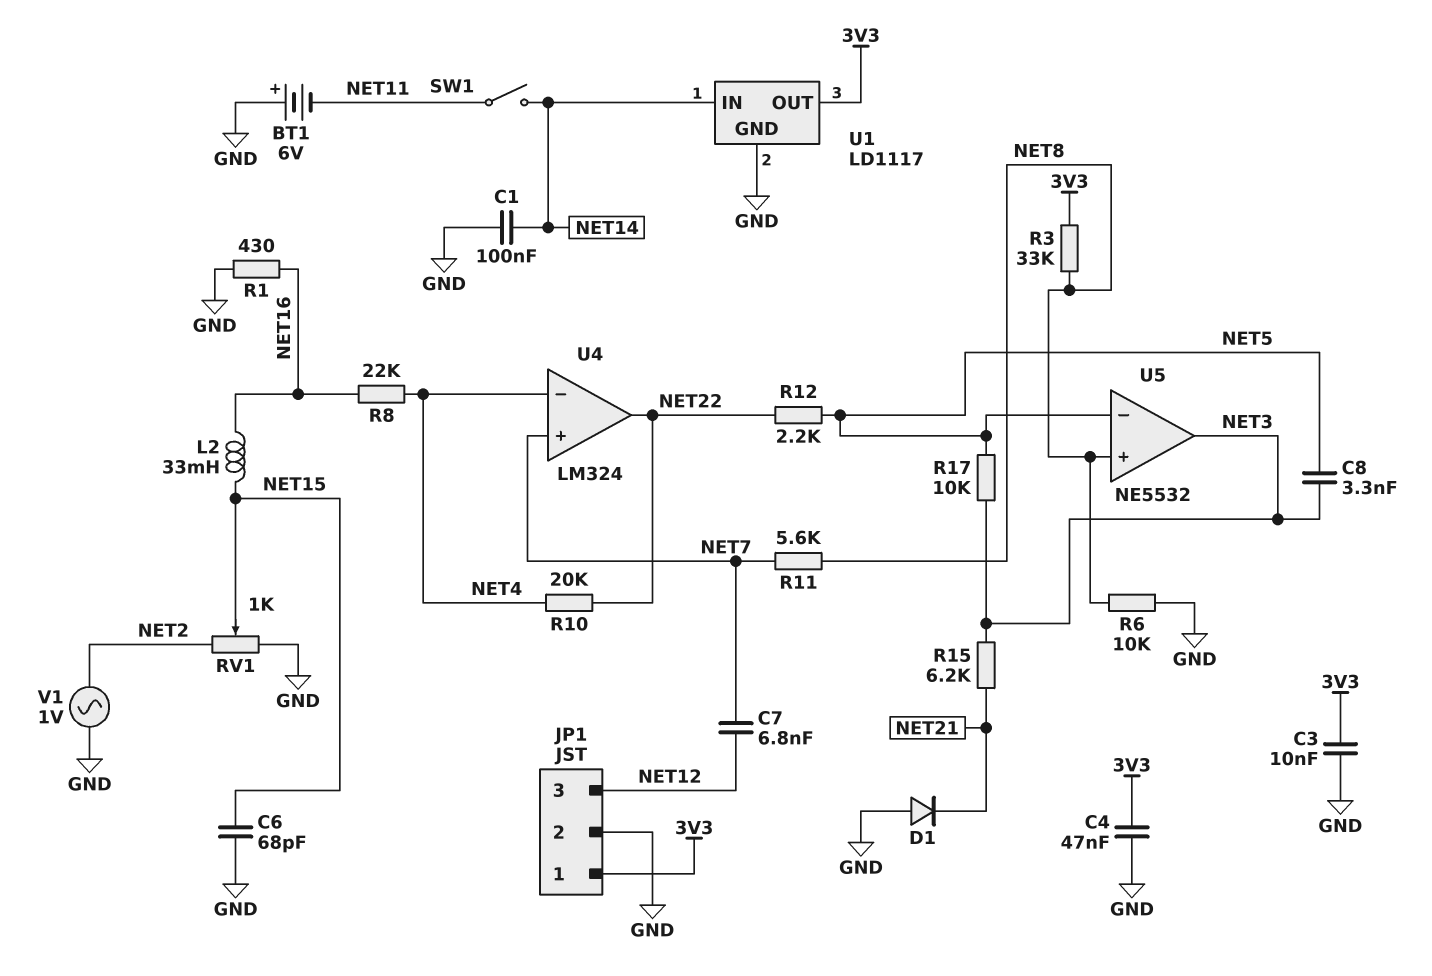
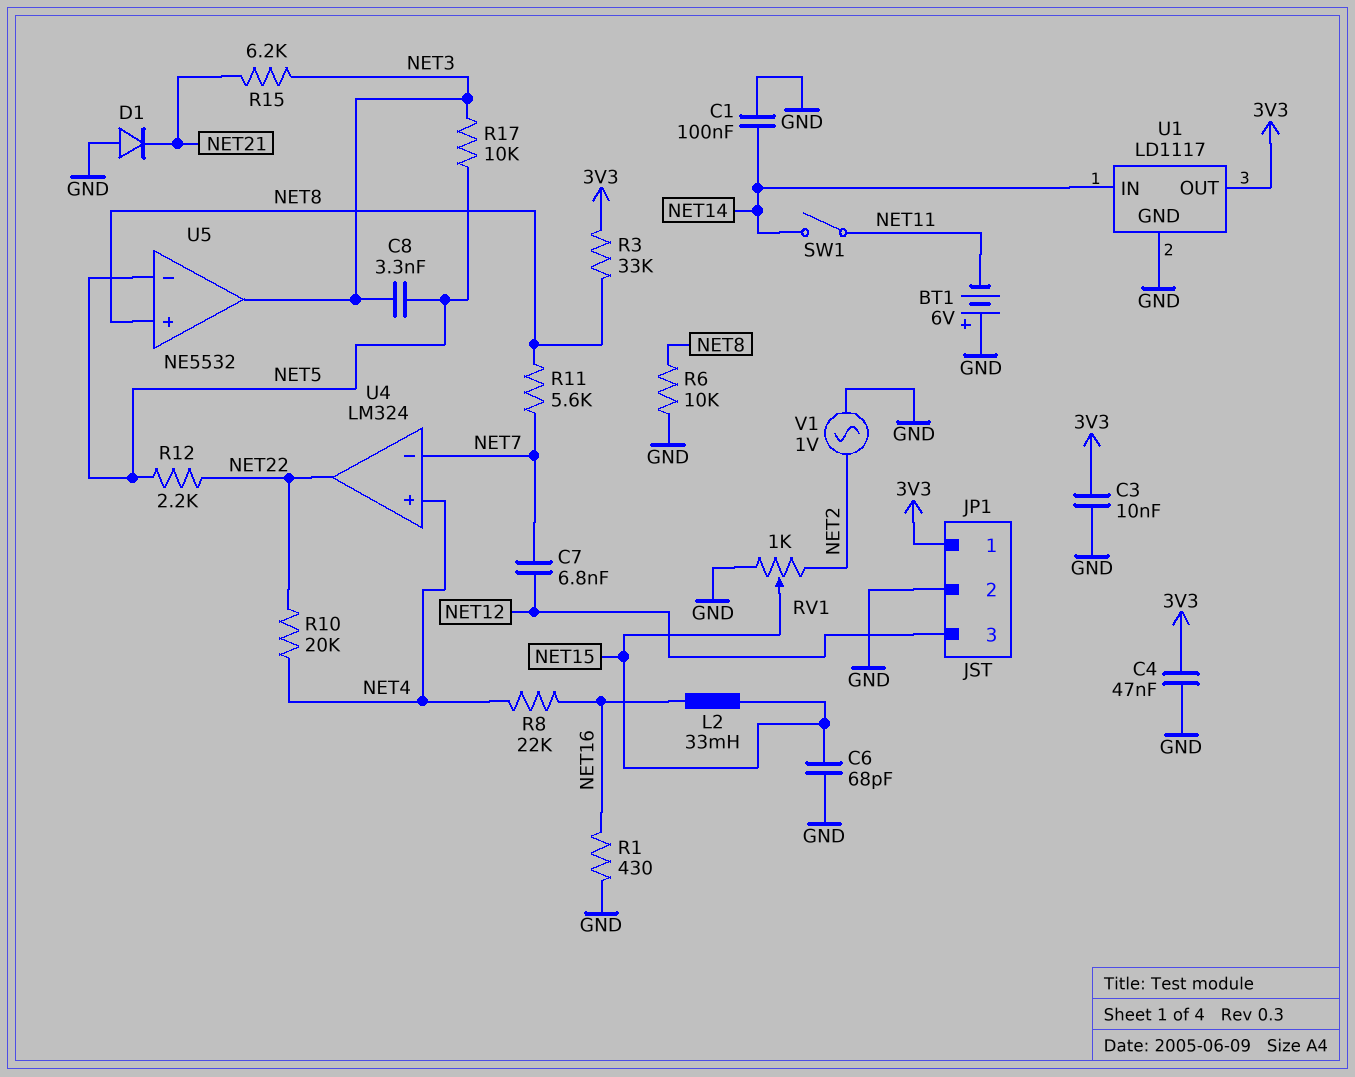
U4 pin in+: NET7 -> NET4
U4 pin in-: NET4 -> NET7

